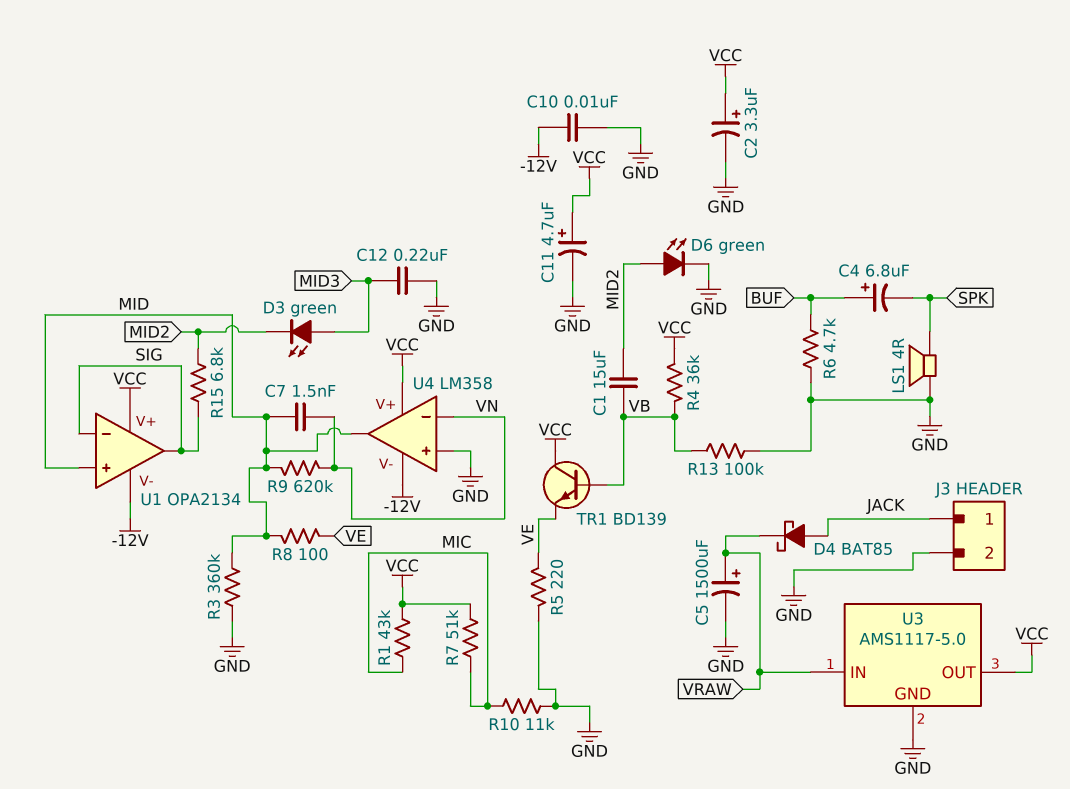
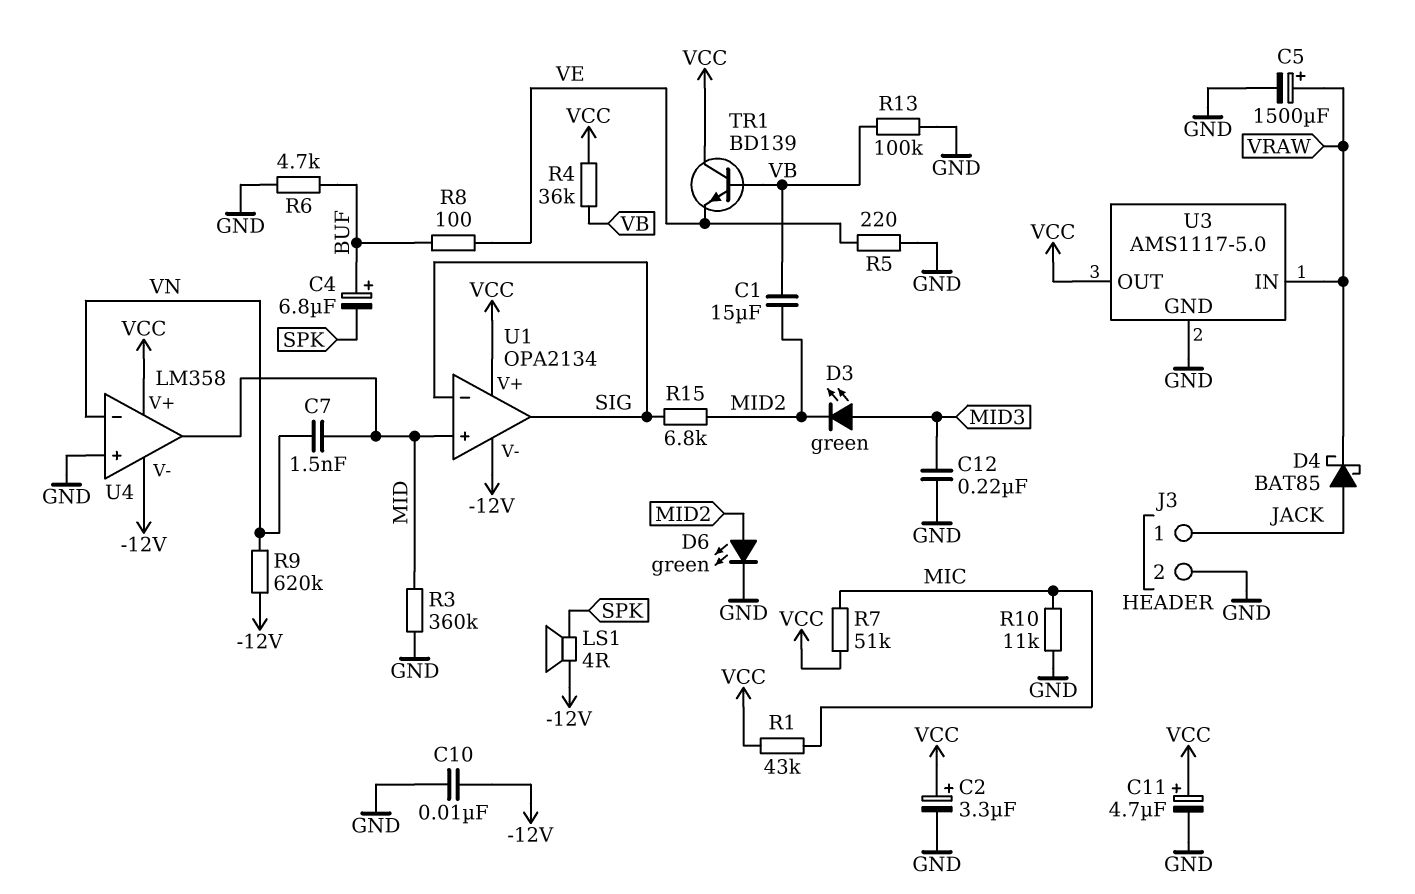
LS1: speaker 4R (GND, SPK) -> speaker 4R (-12V, SPK)
R8: 100 (MID, VE) -> 100 (BUF, VE)
R9: 620k (MID, VN) -> 620k (-12V, VN)

